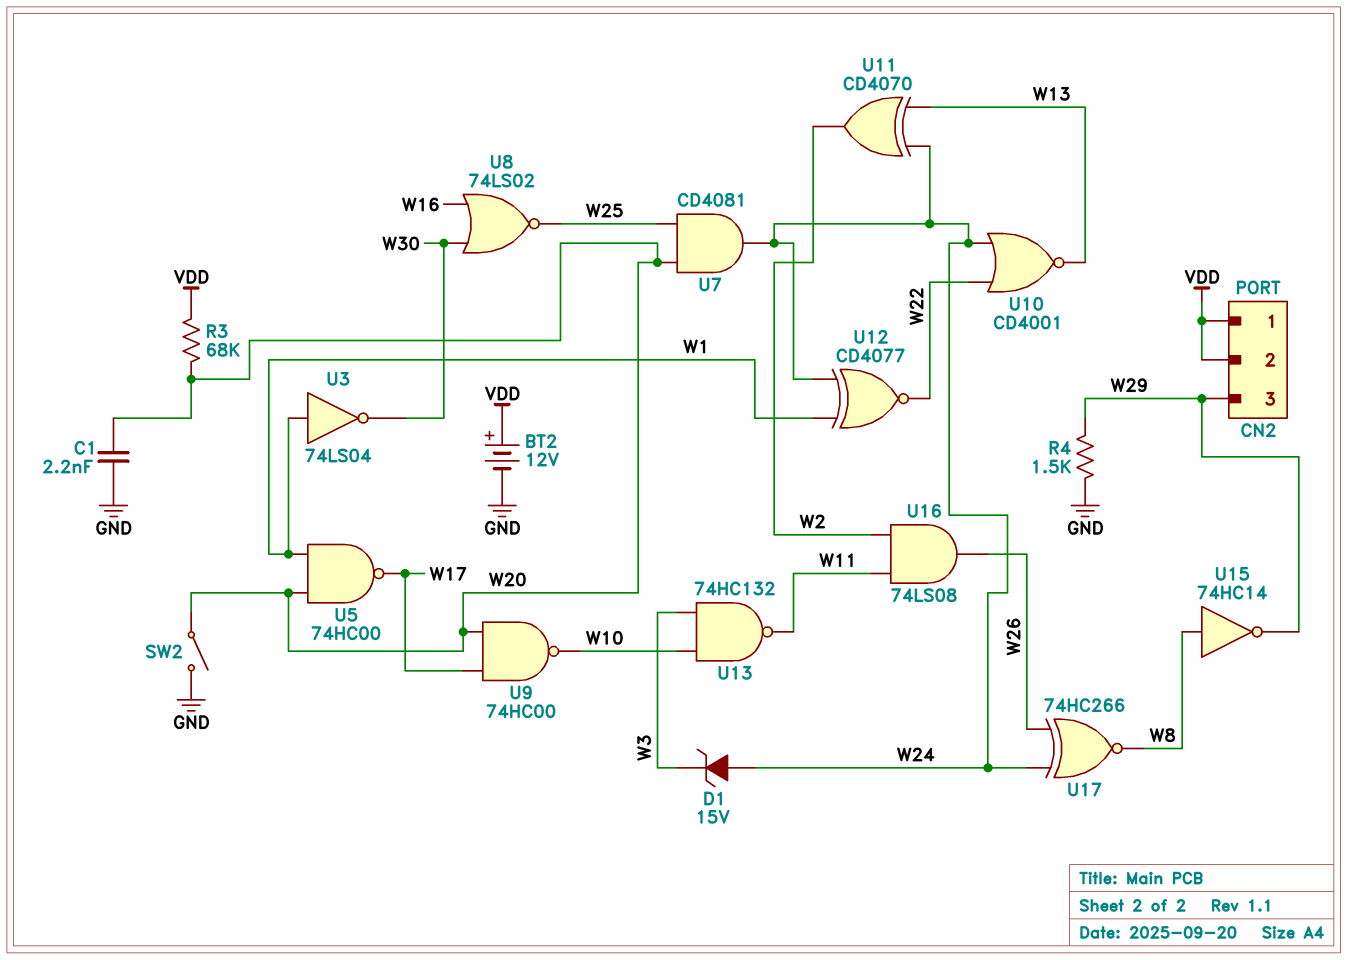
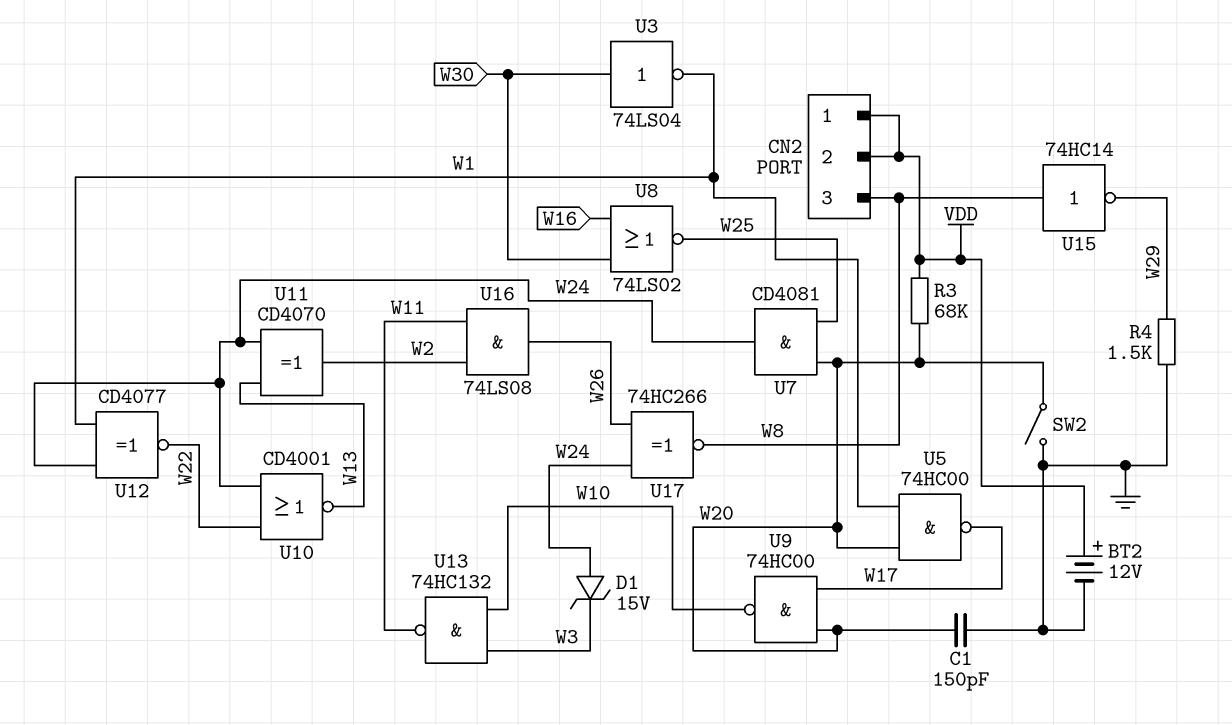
C1: 2.2nF (GND, W20) -> 150pF (GND, W20)
CN2 pin 3: W29 -> W8
U3: NOT 74LS04 (in W1, out W30) -> NOT 74LS04 (in W30, out W1)

